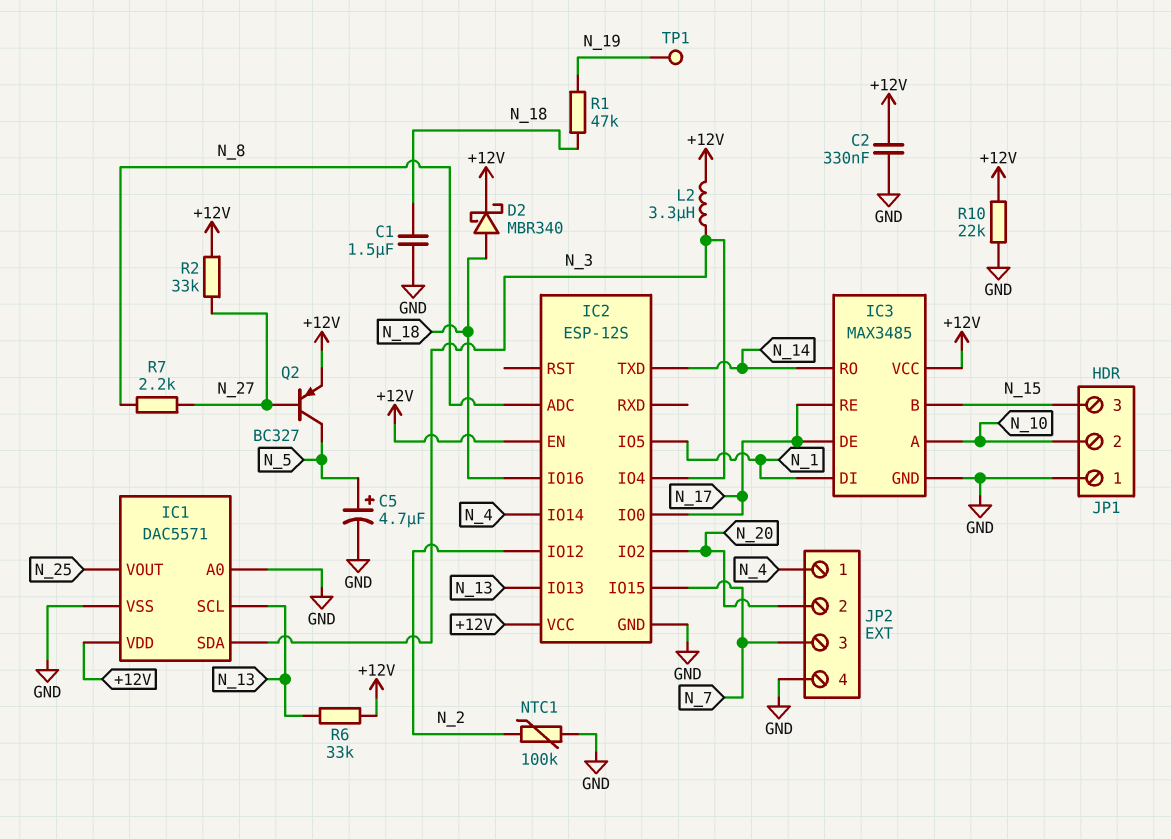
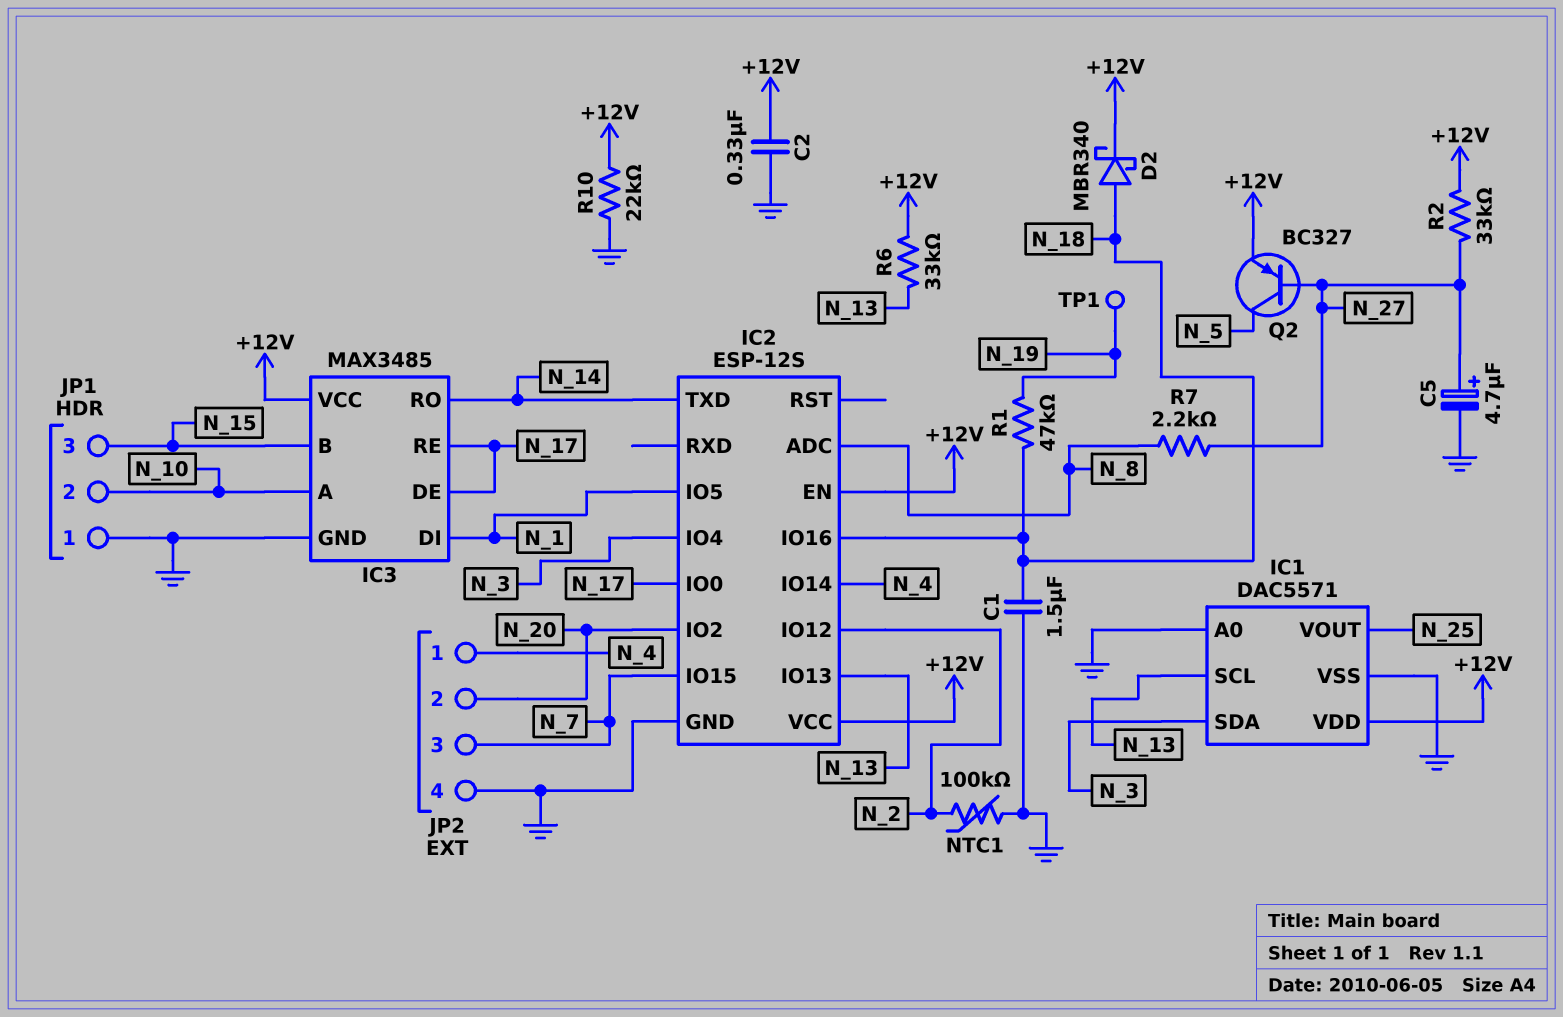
C5: 4.7uF (plus N_5, minus GND) -> 4.7uF (plus N_27, minus GND)
L2: 3.3uH (+12V, N_3) -> none

